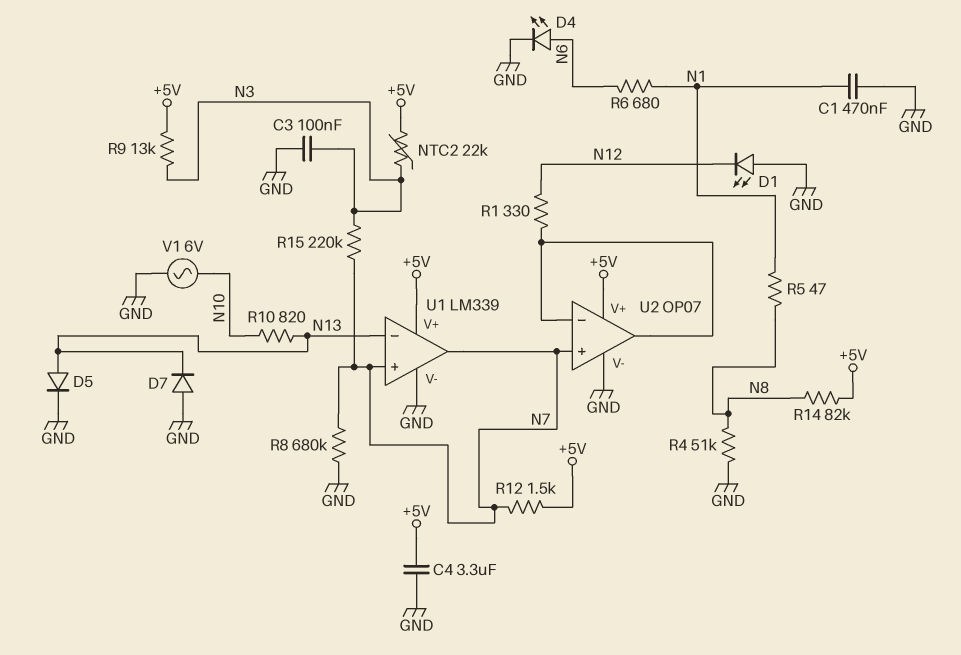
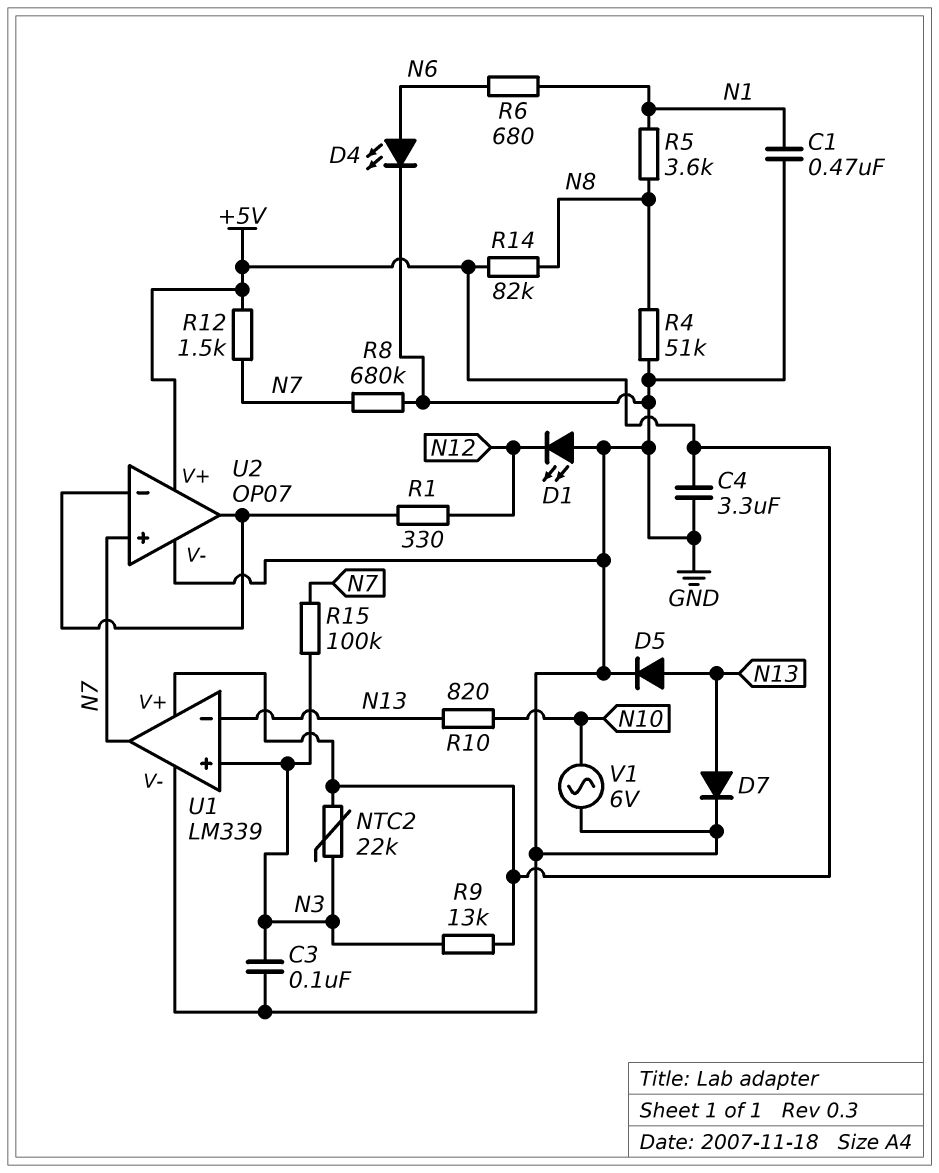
D7: diode (A GND, K N13) -> diode (A N13, K GND)
R5: 47 (N1, N8) -> 3.6k (N1, N8)
R15: 220k (N3, N7) -> 100k (N3, N7)
U1 pin in+: N7 -> N3

